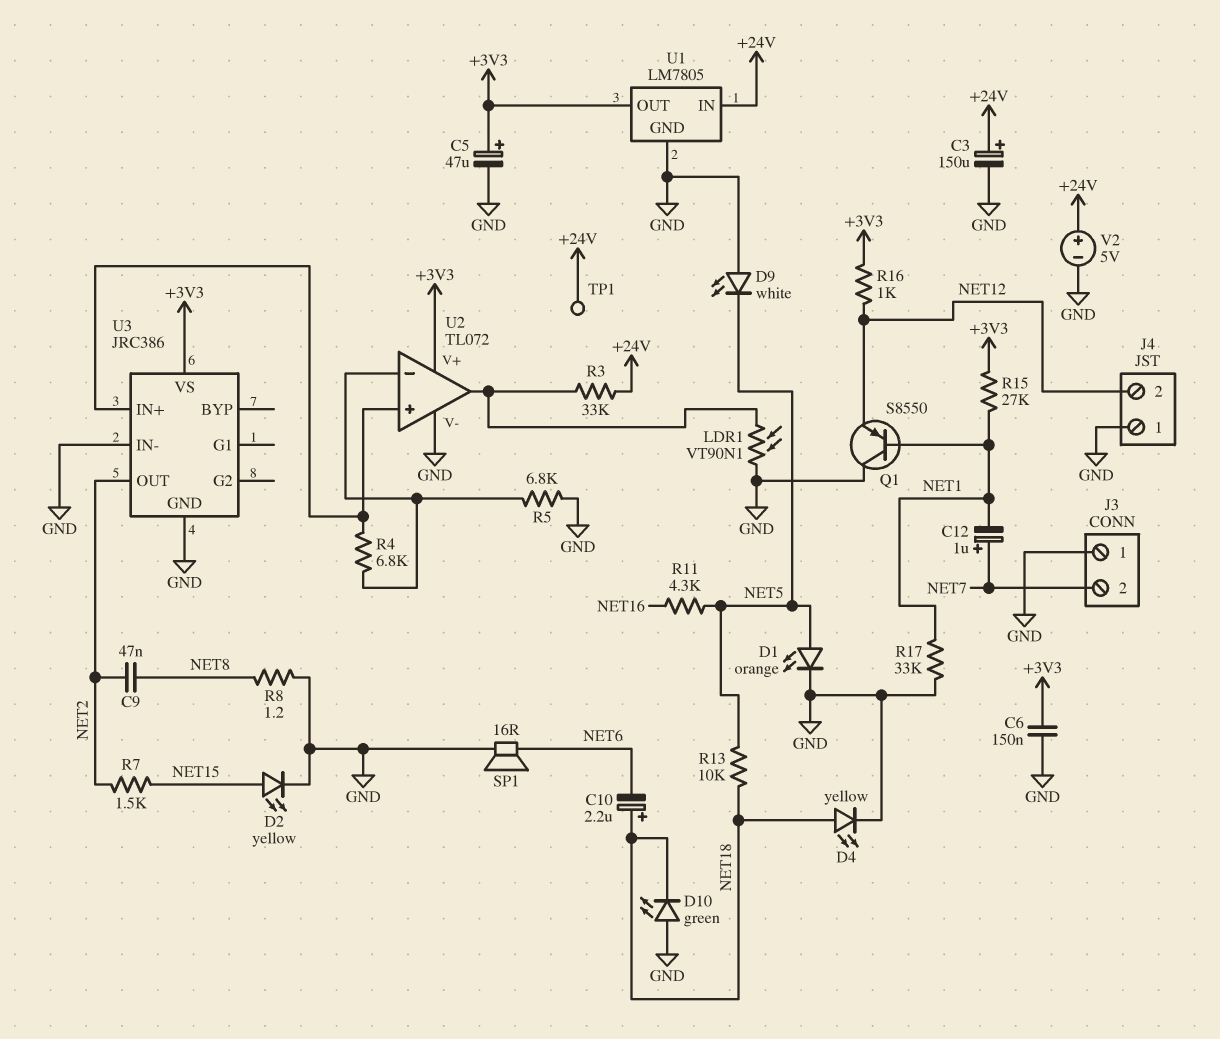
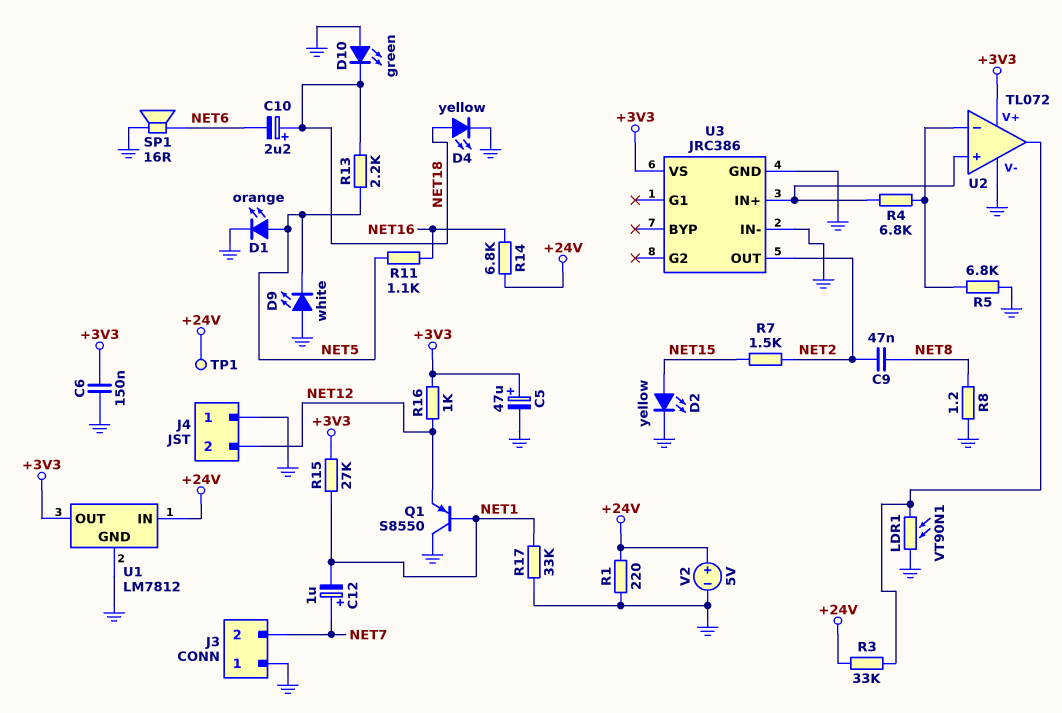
C3: 150uF (plus +24V, minus GND) -> none
R1: none -> 220 (+24V, GND)
R11: 4.3k (NET5, NET16) -> 1.1k (NET5, NET16)
R13: 10k (NET5, NET18) -> 2.2k (NET5, NET18)
R14: none -> 6.8k (+24V, NET16)
U1: LM7805 -> LM7812

